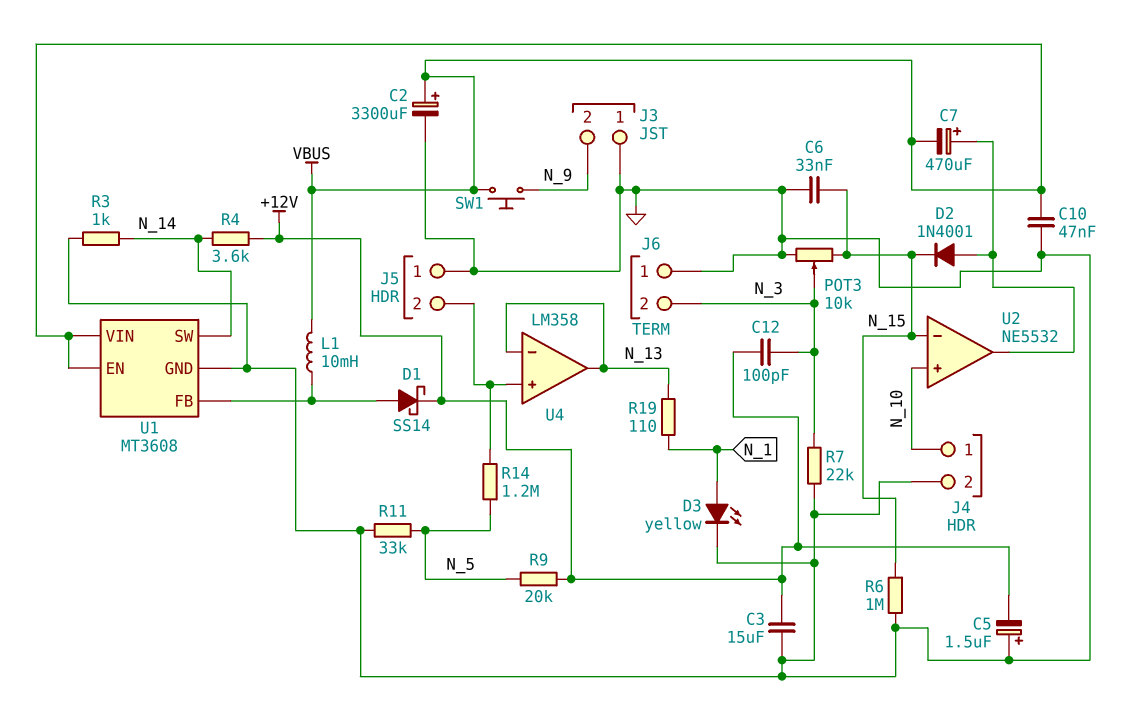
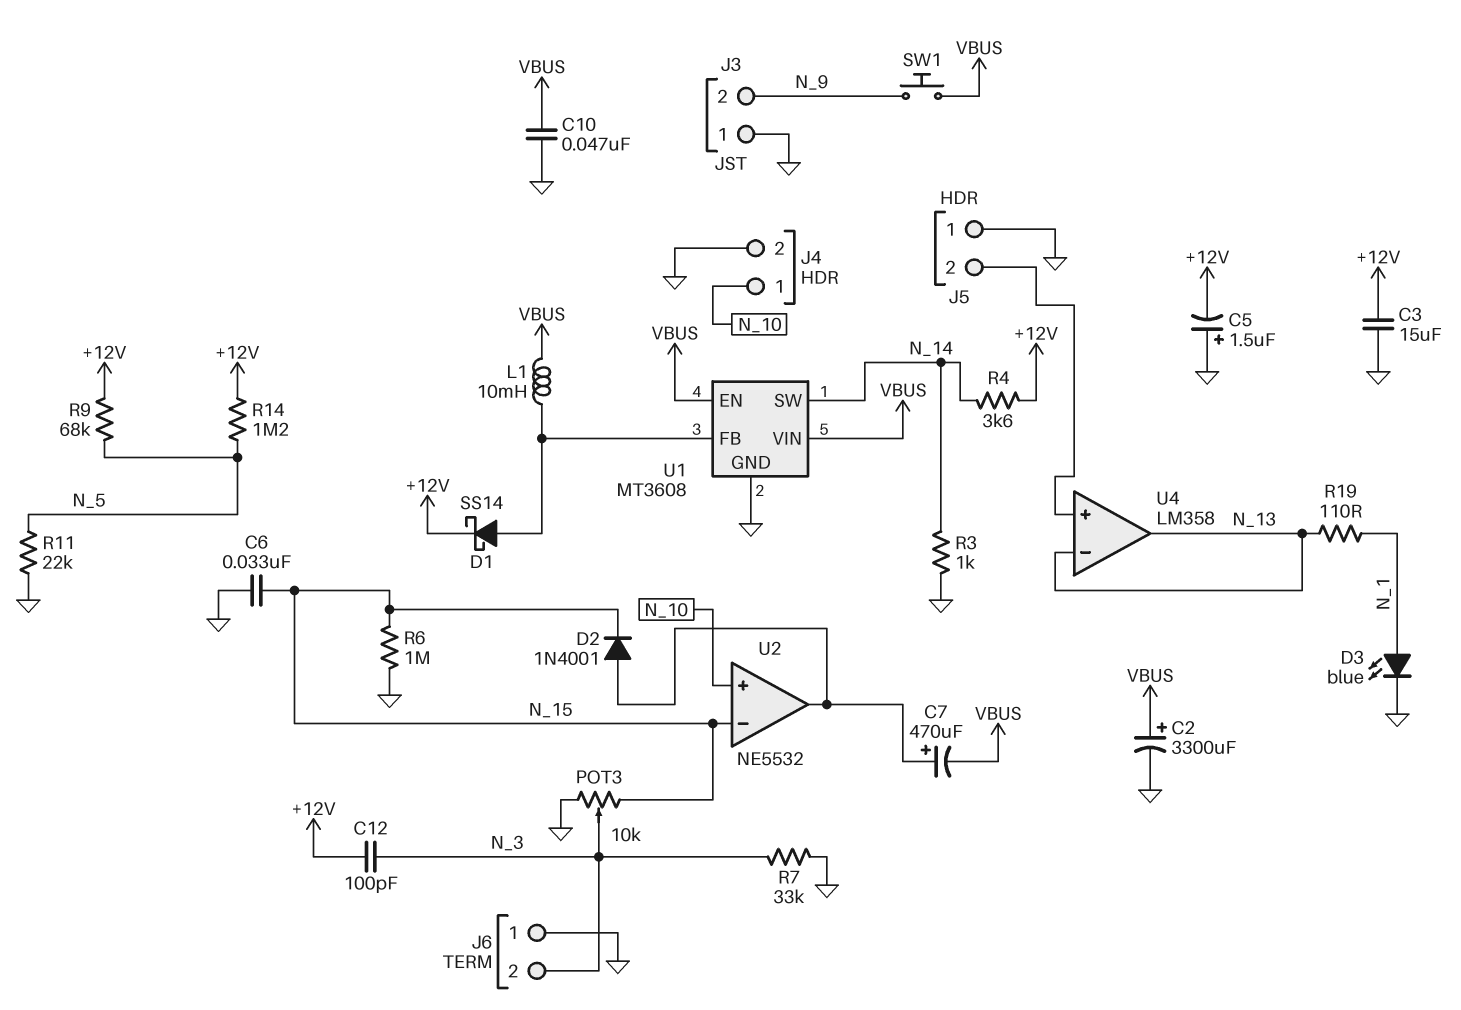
D3: LED yellow (A N_1, K GND) -> LED blue (A N_1, K GND)
R7: 22k (GND, N_3) -> 33k (GND, N_3)
R9: 20k (+12V, N_5) -> 68k (+12V, N_5)
R11: 33k (GND, N_5) -> 22k (GND, N_5)
R14: 1.2M (J5/2, N_5) -> 1.2M (+12V, N_5)

